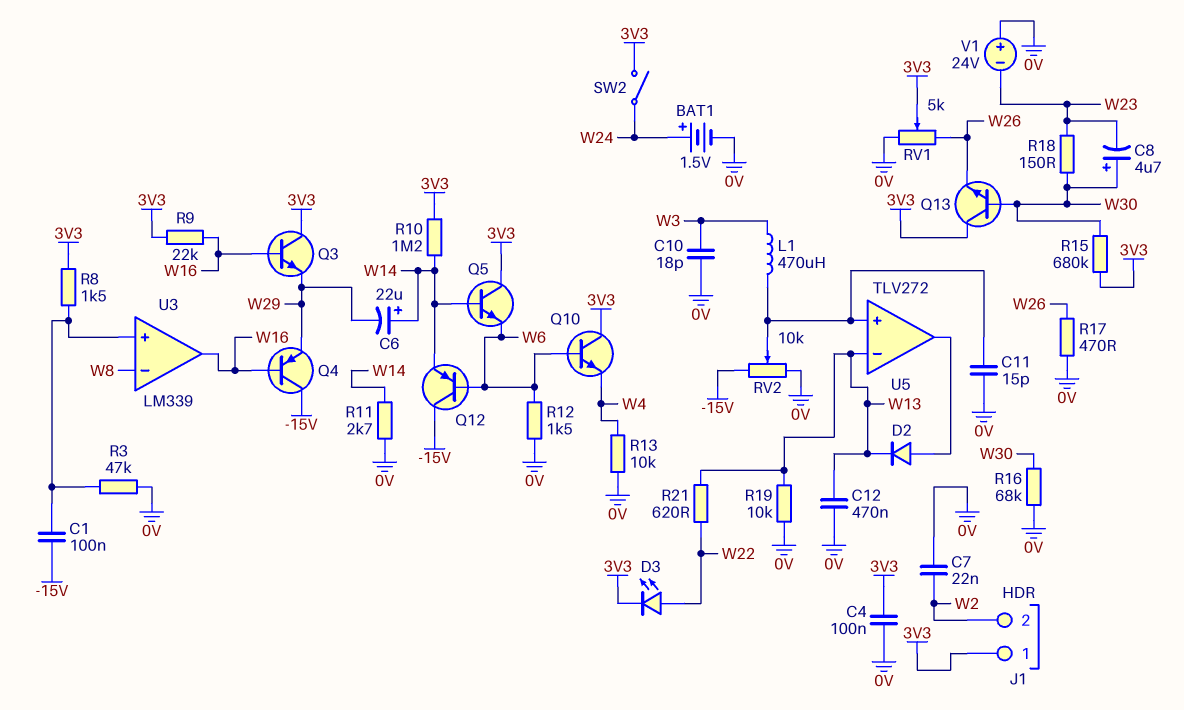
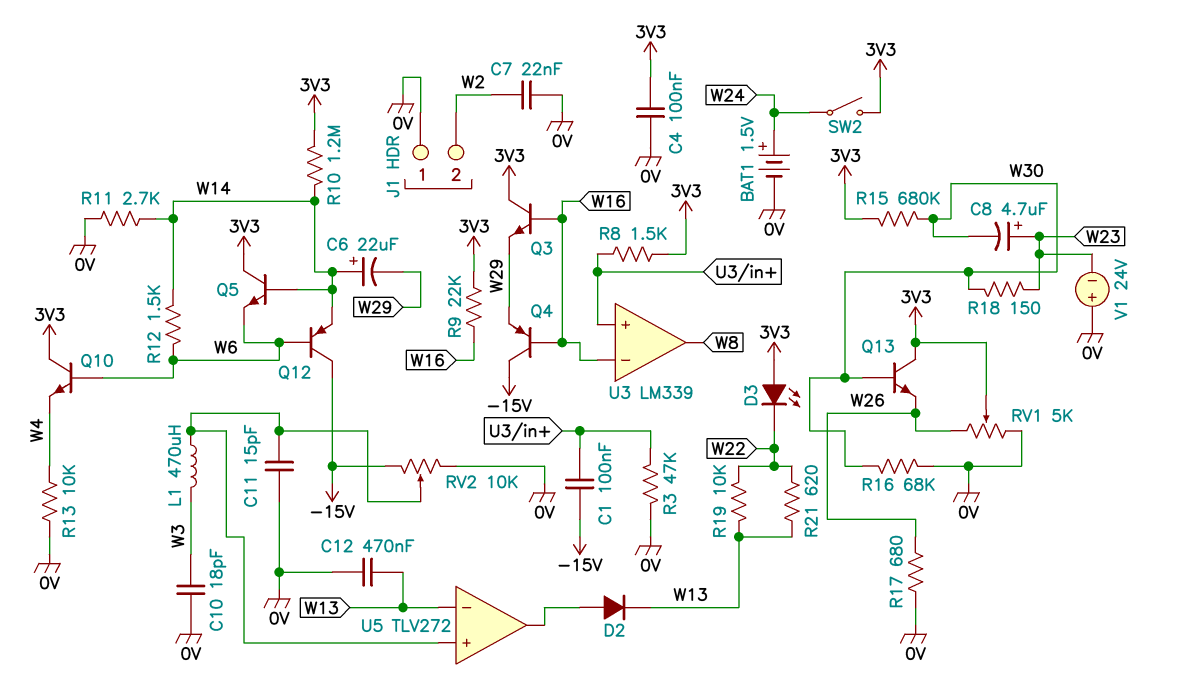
C8: 4.7uF (plus W30, minus W23) -> 4.7uF (plus W23, minus W30)
D3: LED (A W22, K 3V3) -> LED (A 3V3, K W22)
J1 pin 1: 3V3 -> 0V
R12: 1.5k (0V, W6) -> 1.5k (W6, W14)
R17: 470 (0V, W26) -> 680 (0V, W26)
R19: 10k (0V, W13) -> 10k (W13, W22)
U3 pin in-: W8 -> W16
U3 pin out: W16 -> W8

